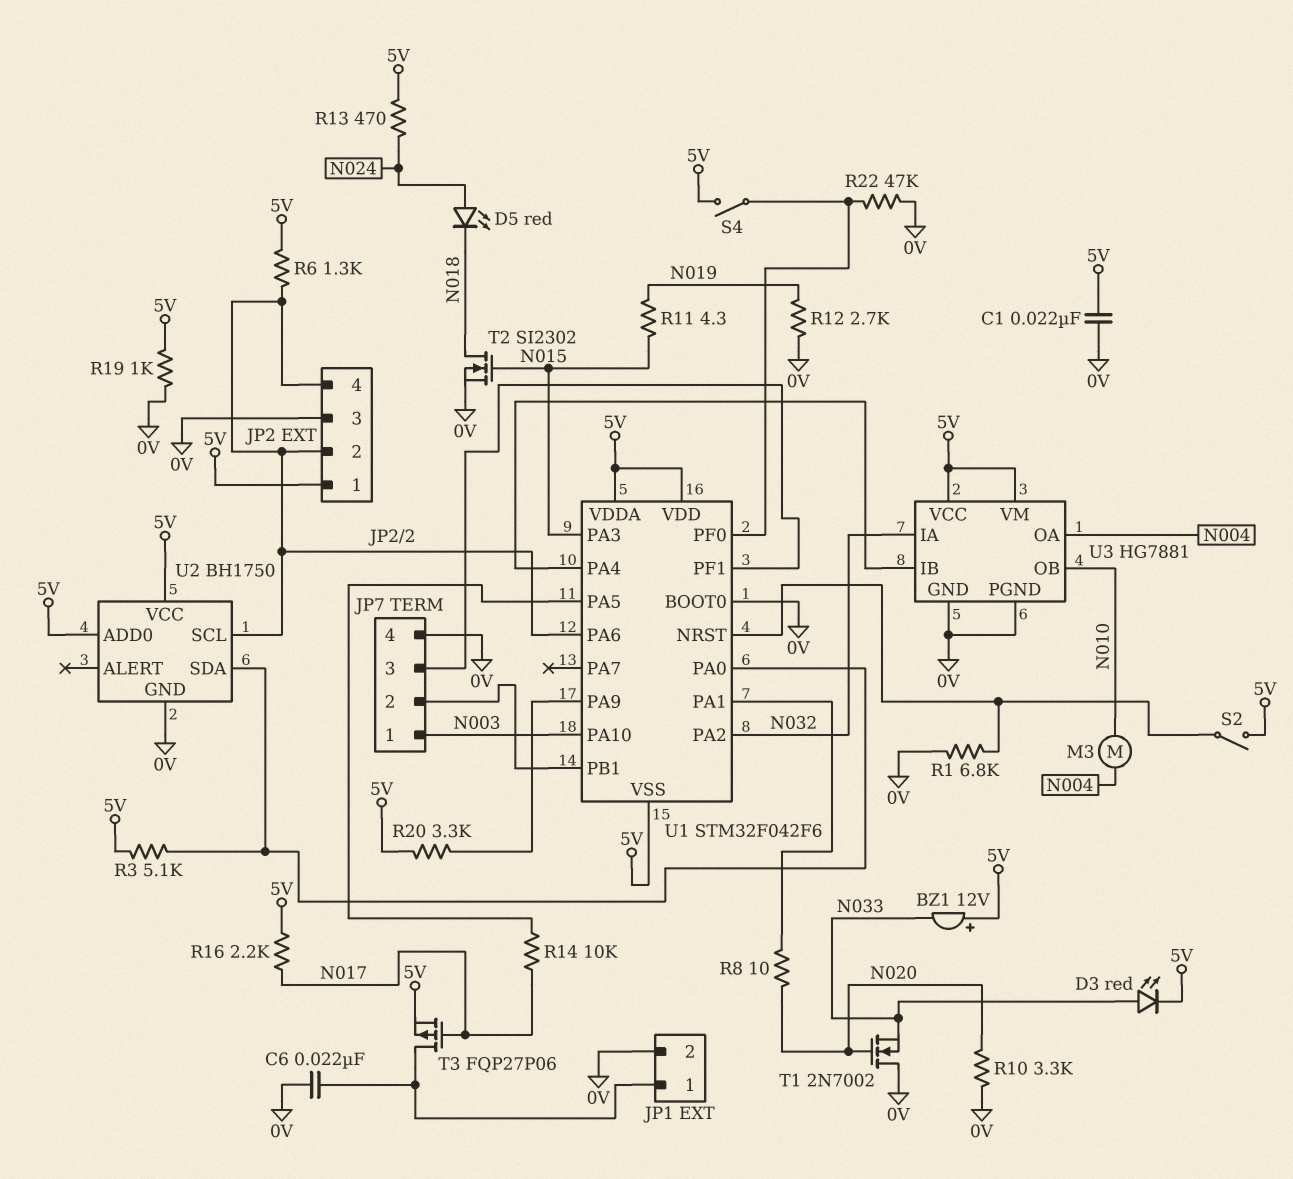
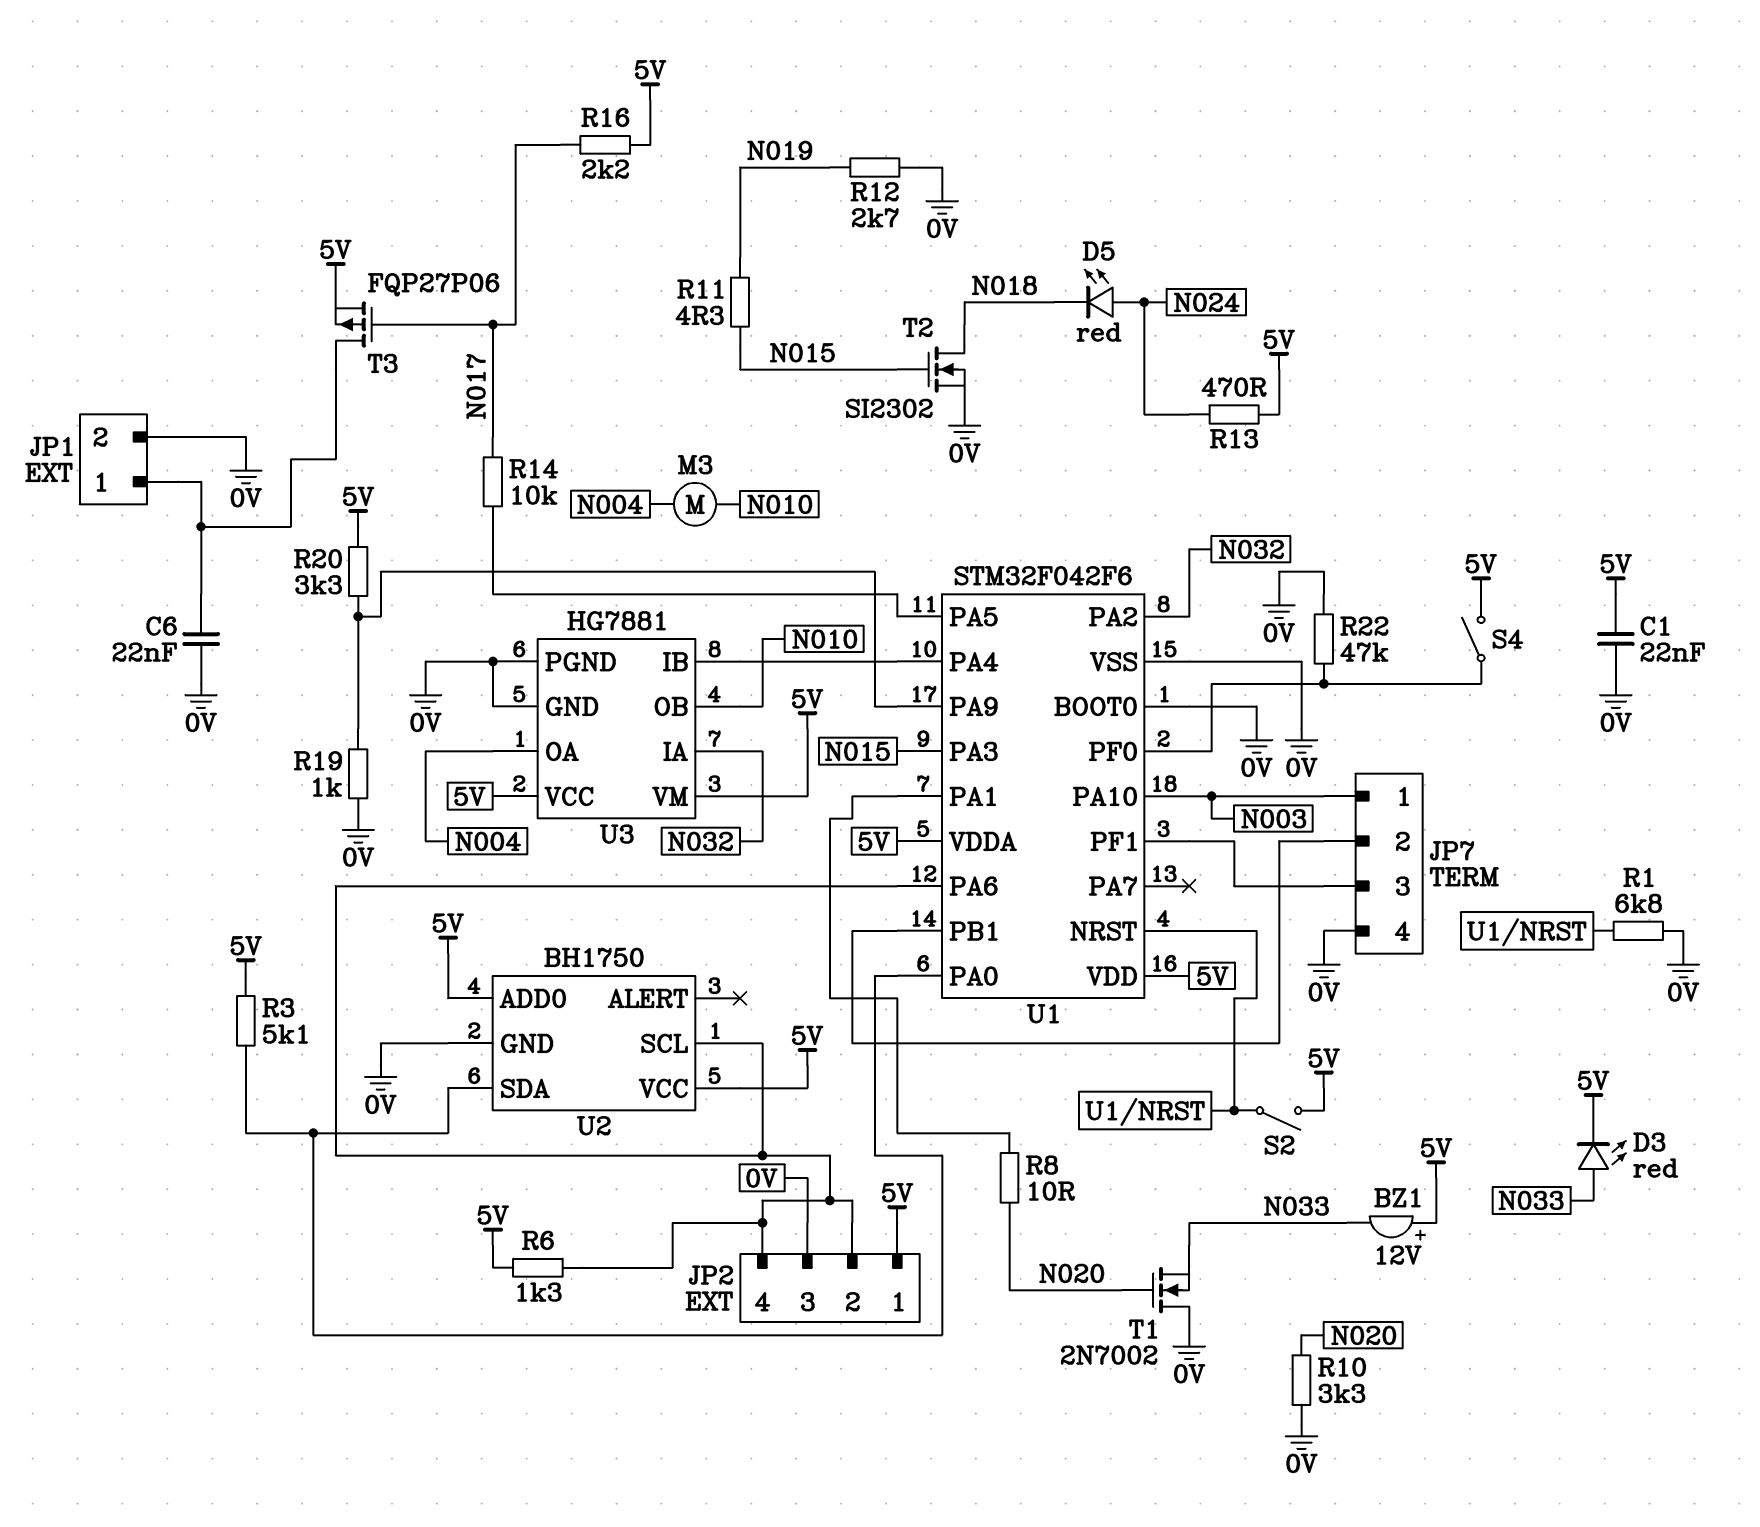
R19: 1k (0V, 5V) -> 1k (0V, U1/PA9)
U1 pin VSS: 5V -> 0V

